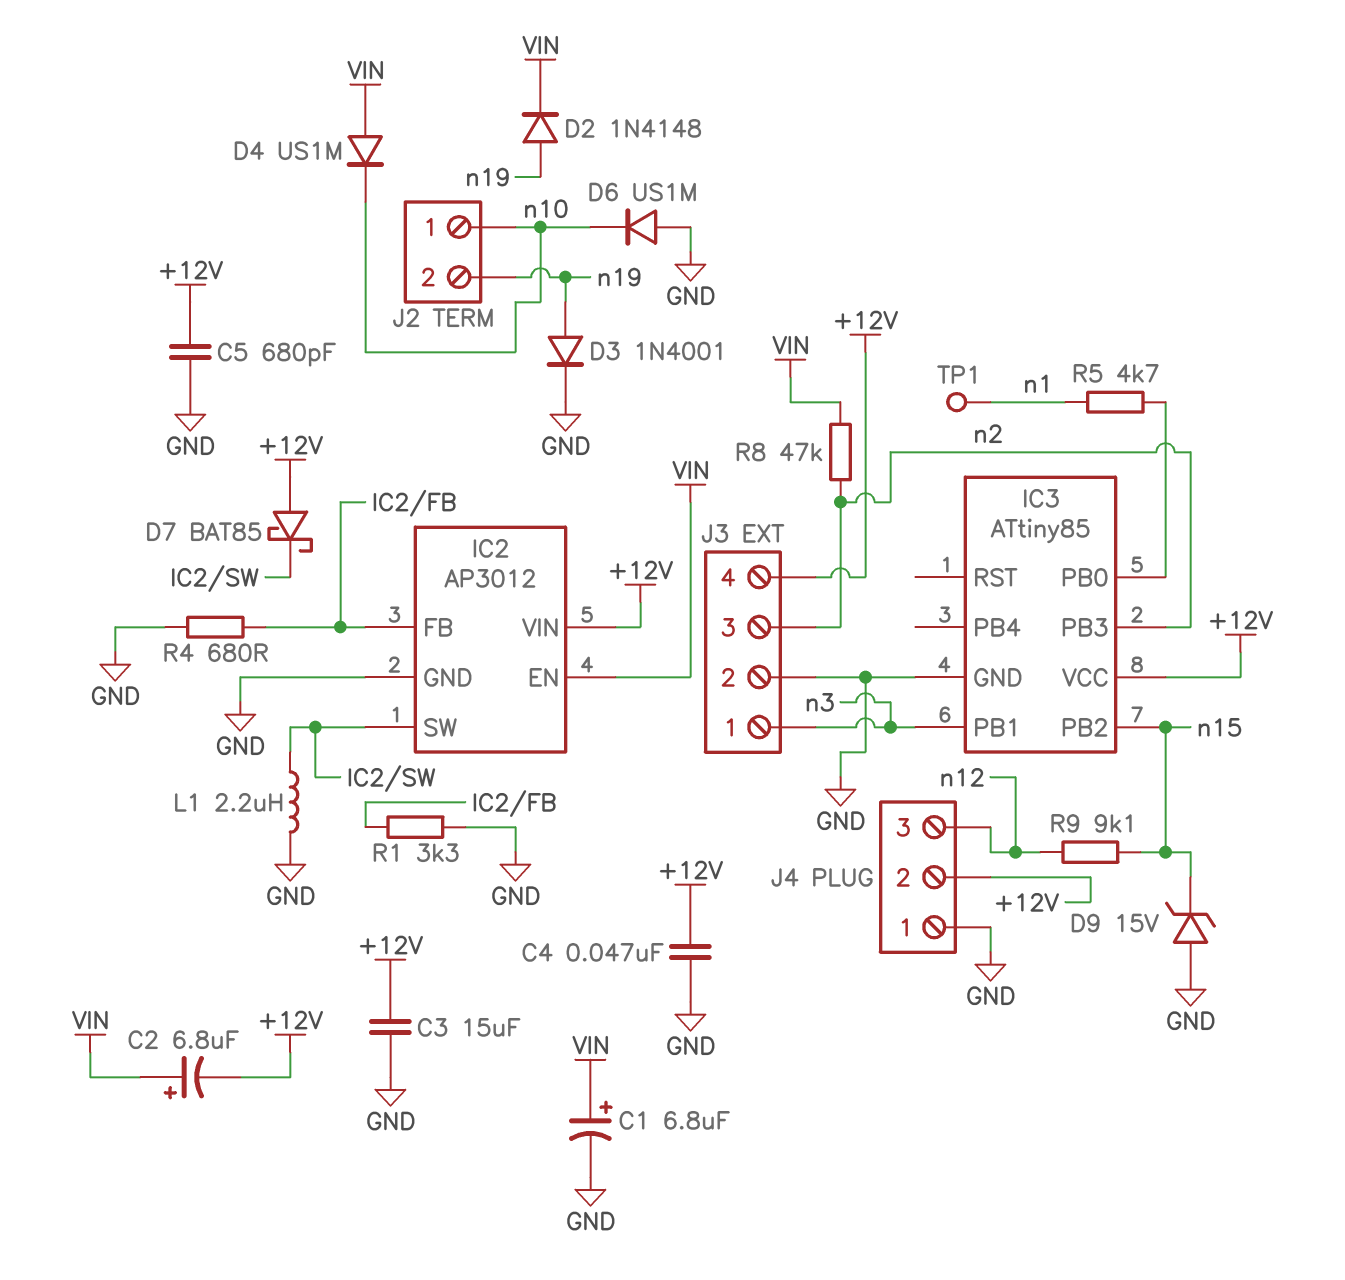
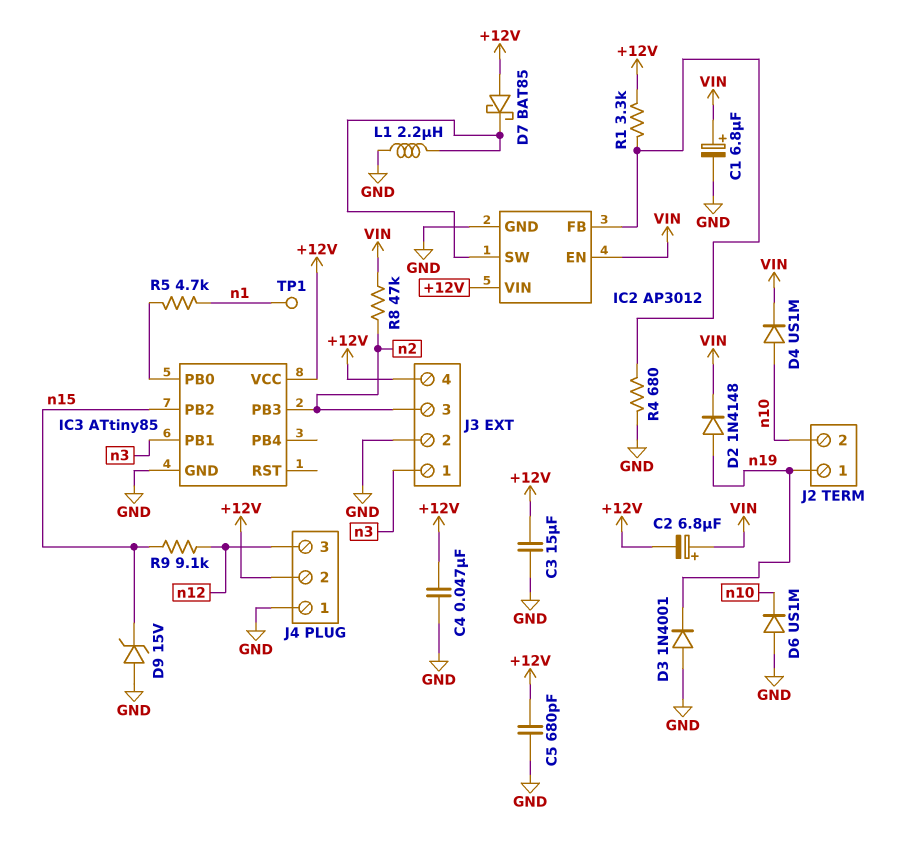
D3: diode 1N4001 (A n19, K GND) -> diode 1N4001 (A GND, K n19)
D4: diode US1M (A VIN, K n10) -> diode US1M (A n10, K VIN)
J2 pin 1: n10 -> n19
J2 pin 2: n19 -> n10
R1: 3.3k (GND, IC2/FB) -> 3.3k (+12V, IC2/FB)

